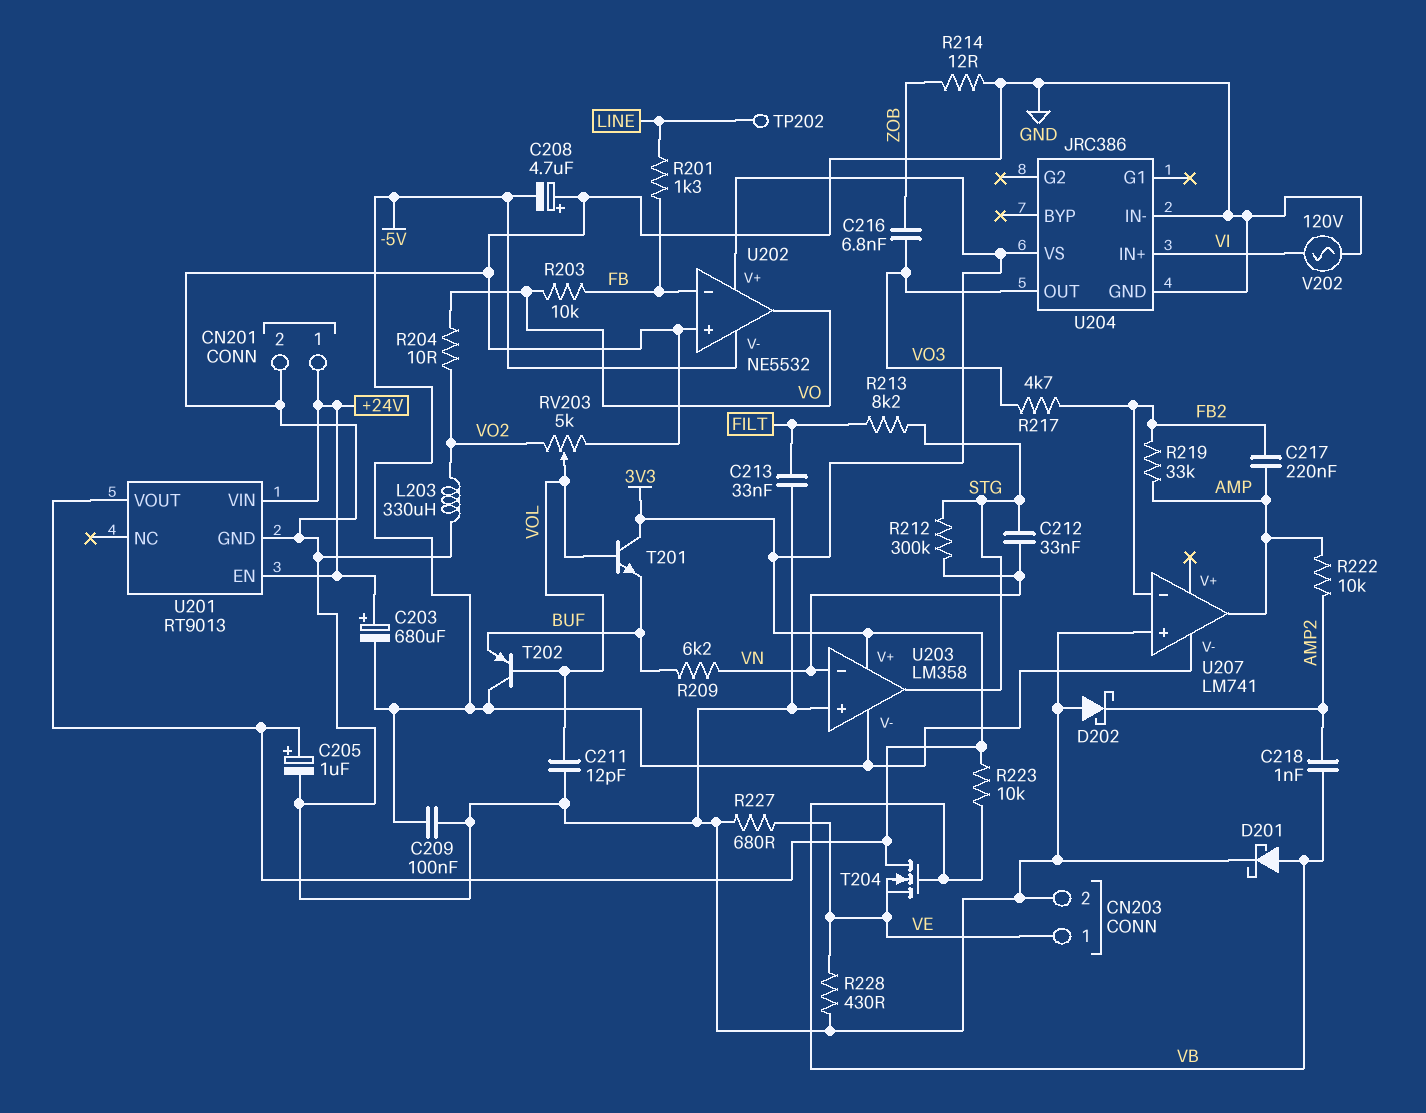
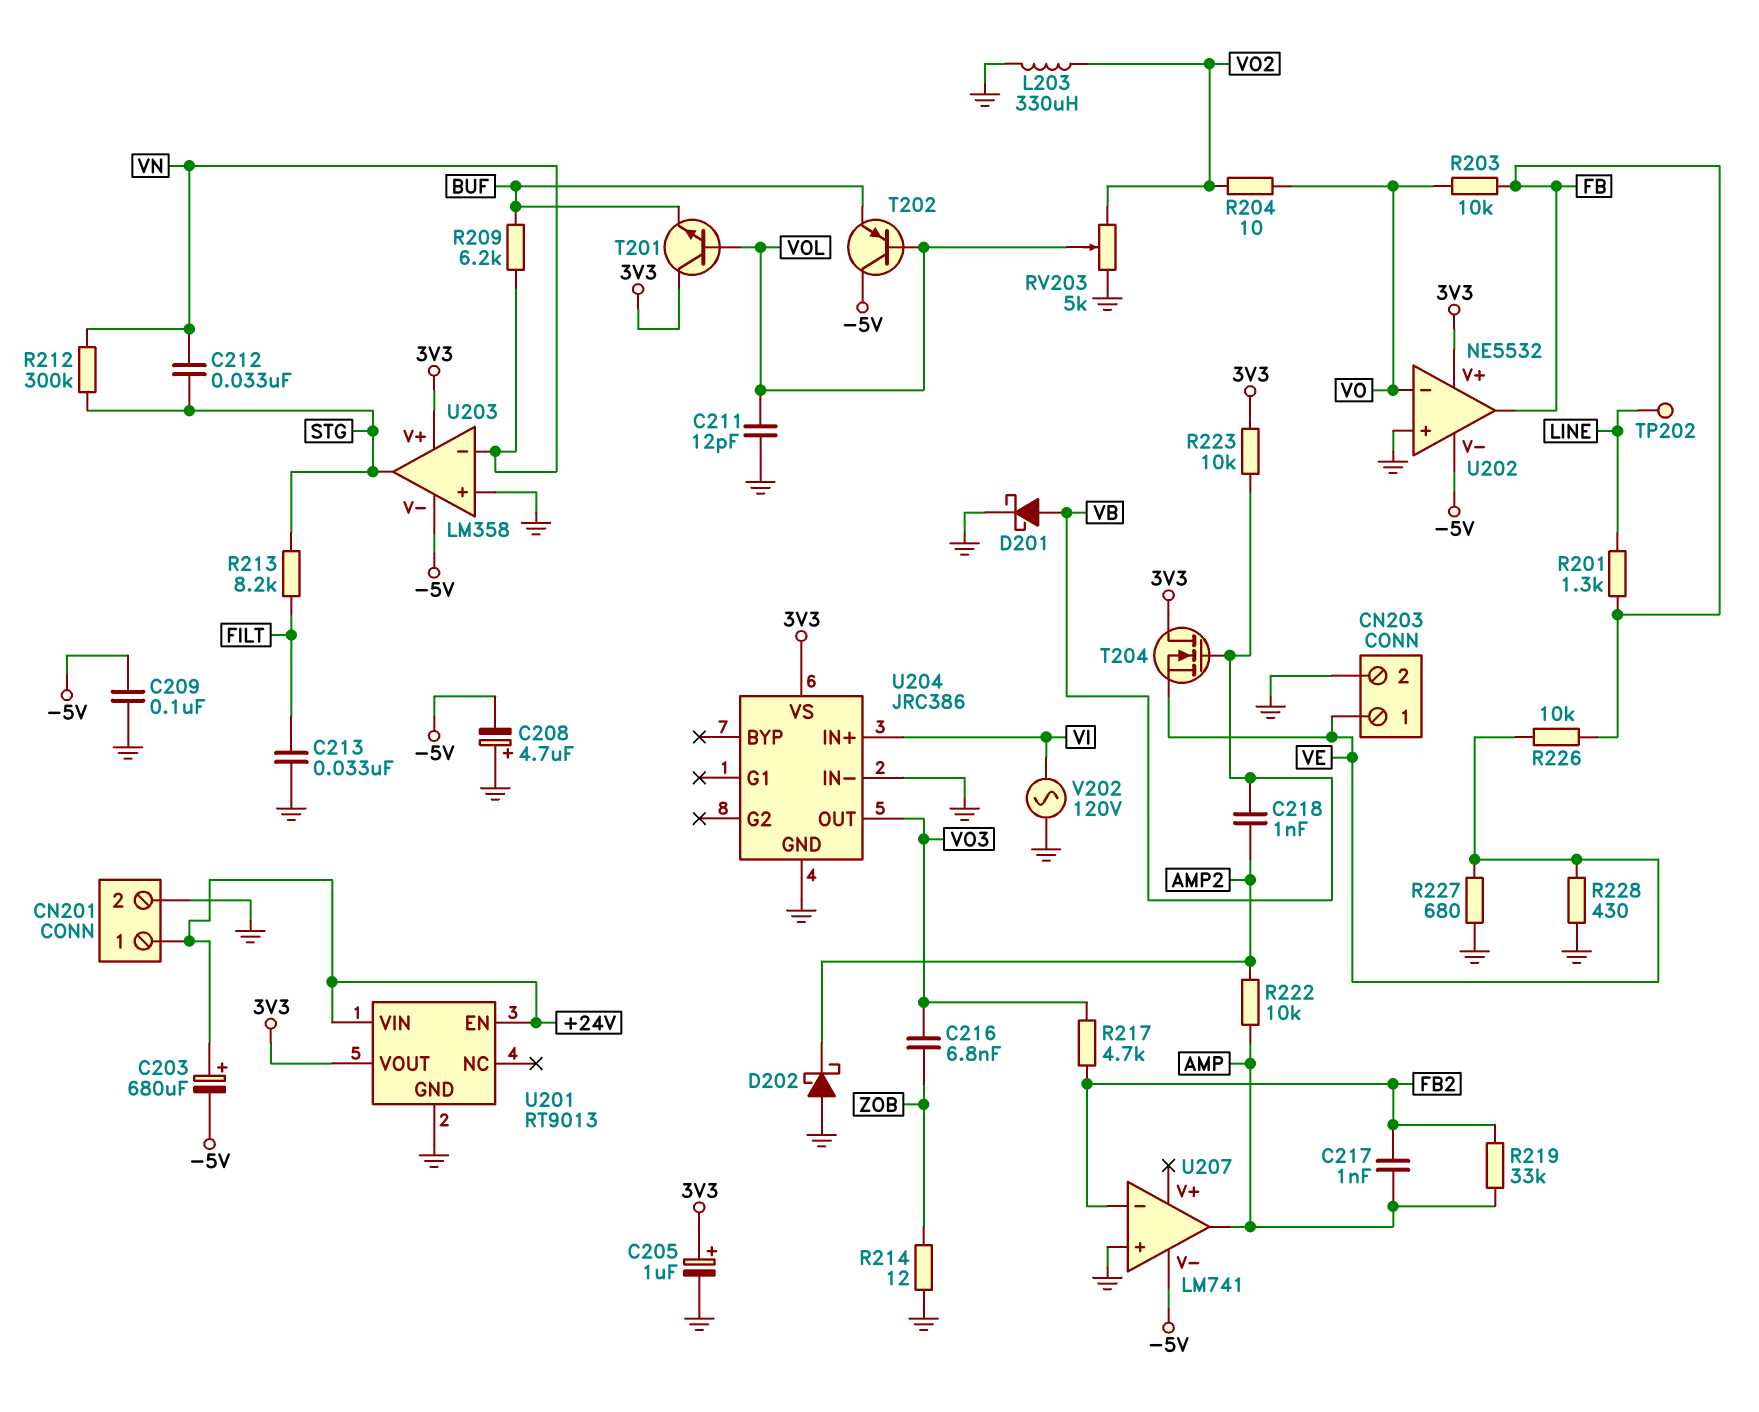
C217: 220nF (AMP, FB2) -> 1nF (AMP, FB2)
R226: none -> 10k (FB, VE)
U202 pin in-: FB -> VO
U202 pin out: VO -> FB

